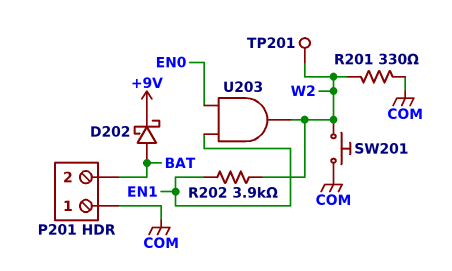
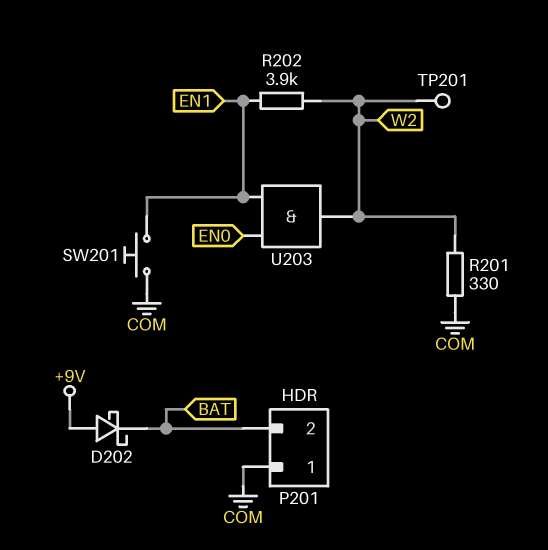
D202: schottky (A BAT, K +9V) -> schottky (A +9V, K BAT)
SW201: button (COM, W2) -> button (COM, EN1)

